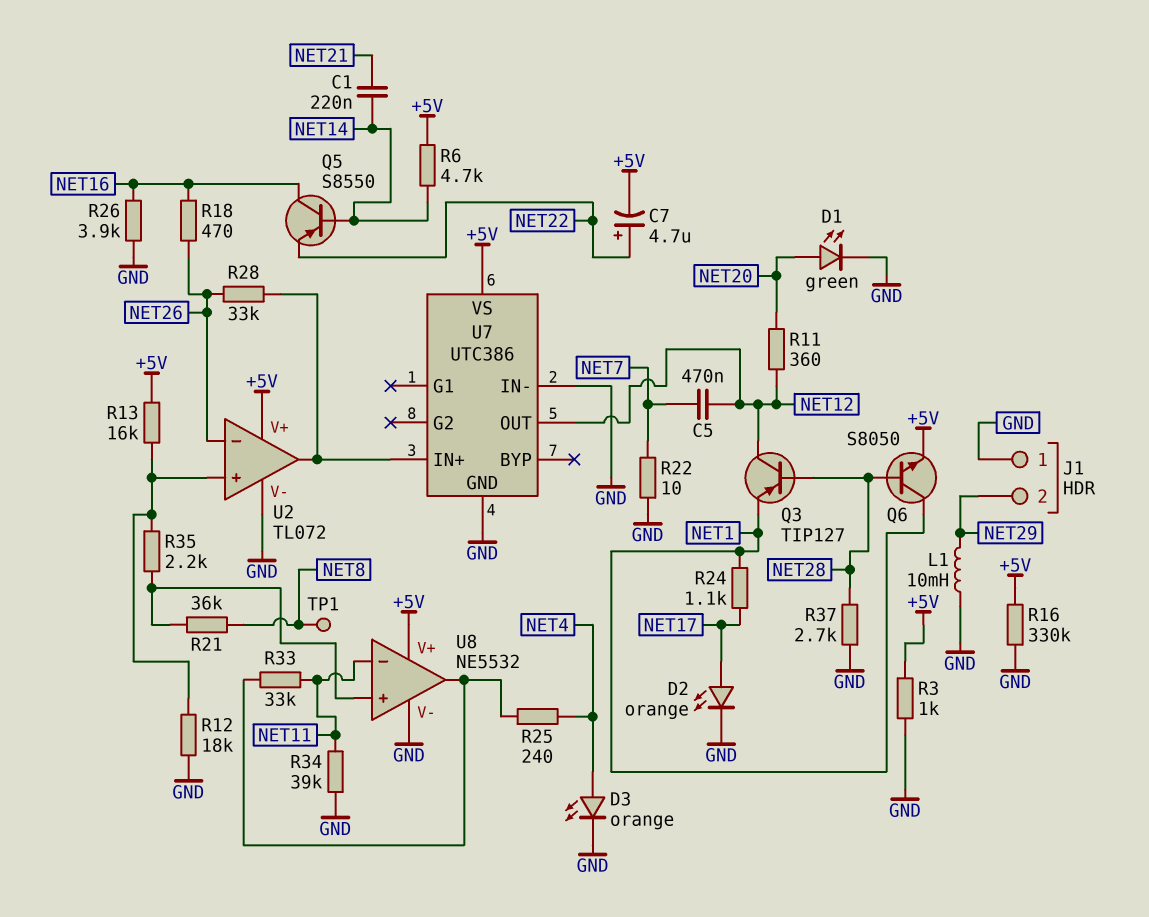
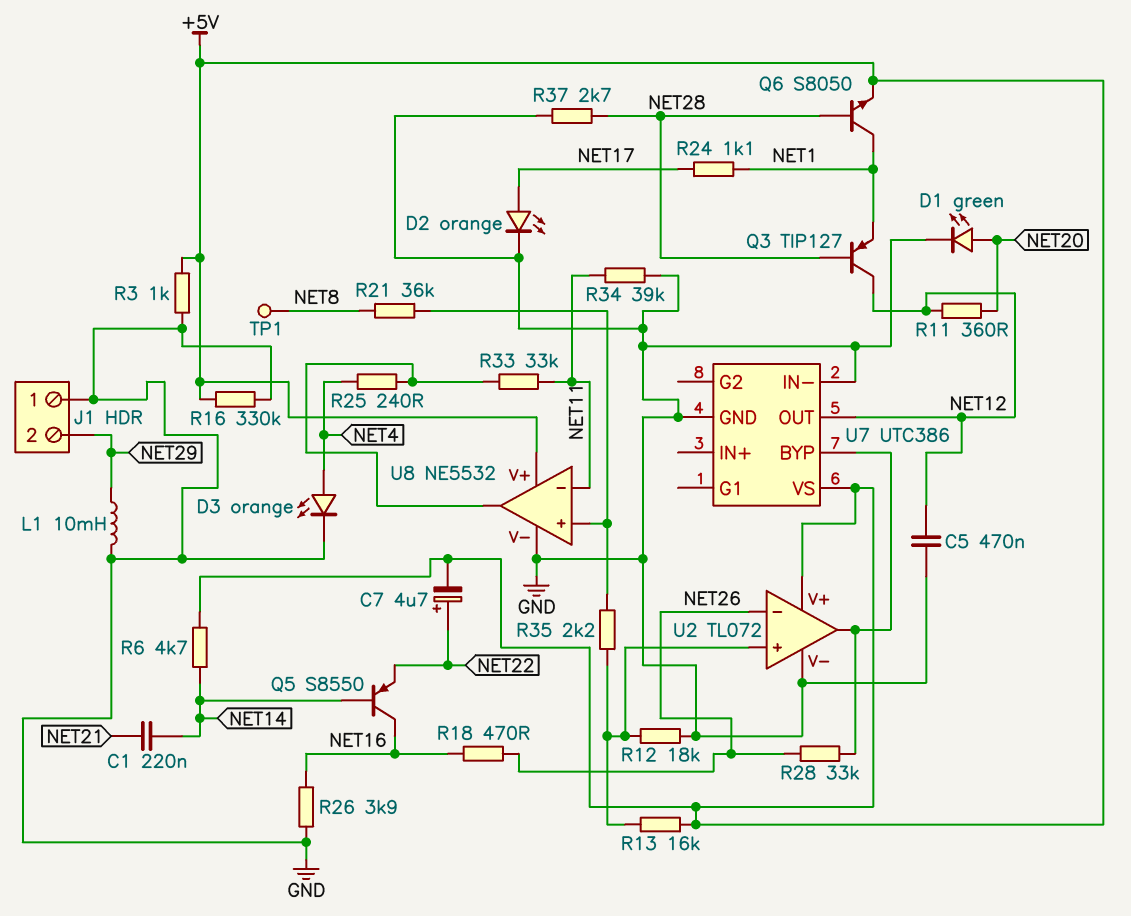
C5: 470nF (NET7, NET12) -> 470nF (GND, NET12)
R22: 10 (GND, NET7) -> none
U7 pin BYP: none -> U2/out
U7 pin IN+: U2/out -> none

